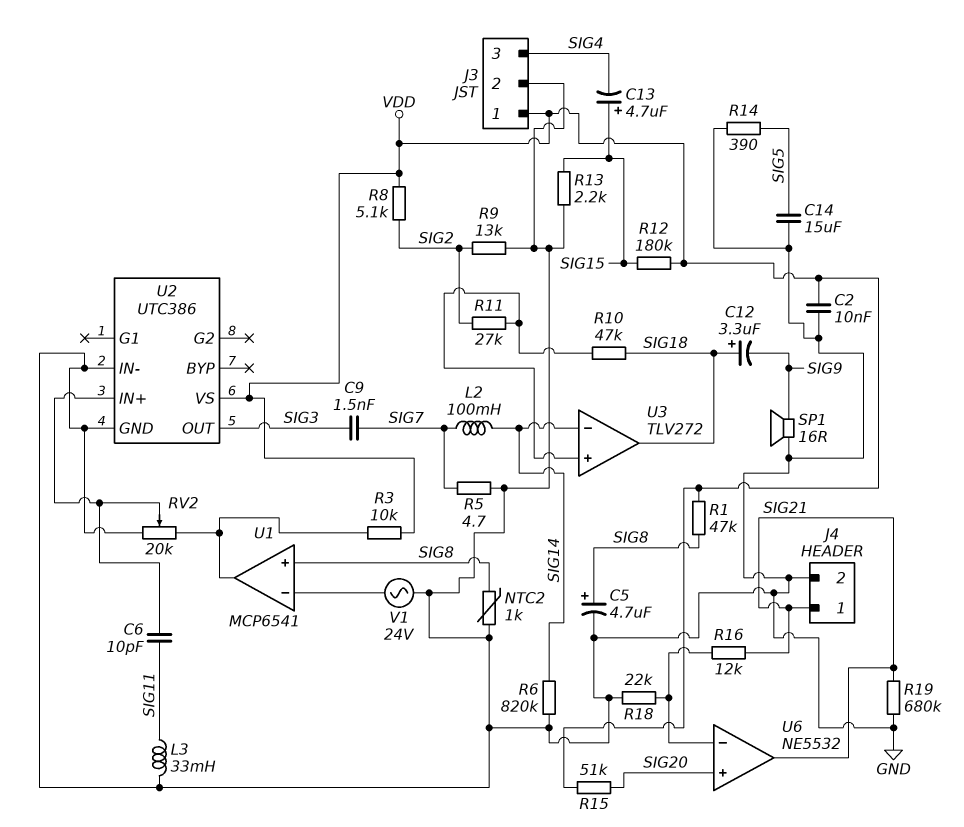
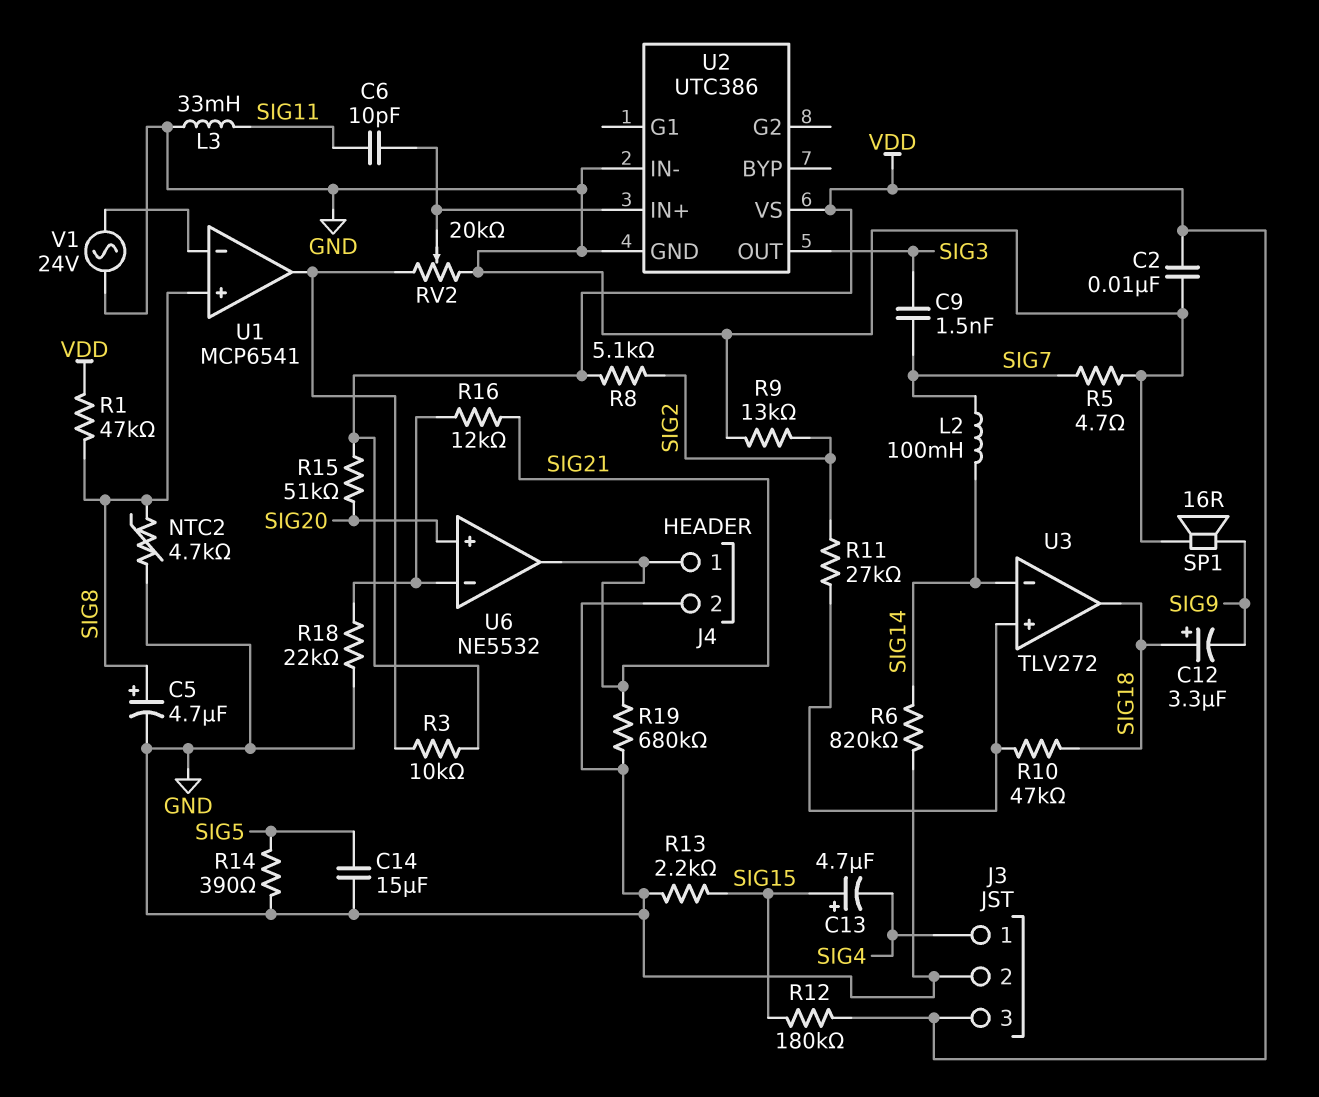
J3 pin 1: VDD -> SIG4
J3 pin 3: SIG4 -> VDD
NTC2: 1k (GND, SIG8) -> 4.7k (GND, SIG8)

